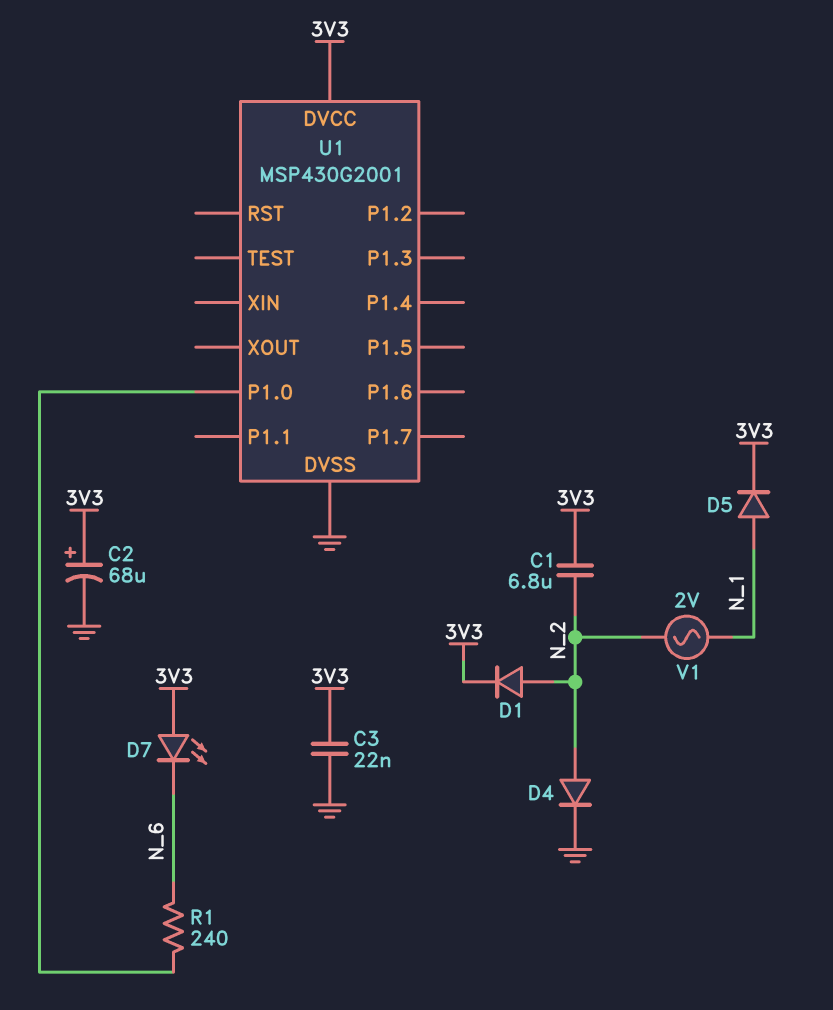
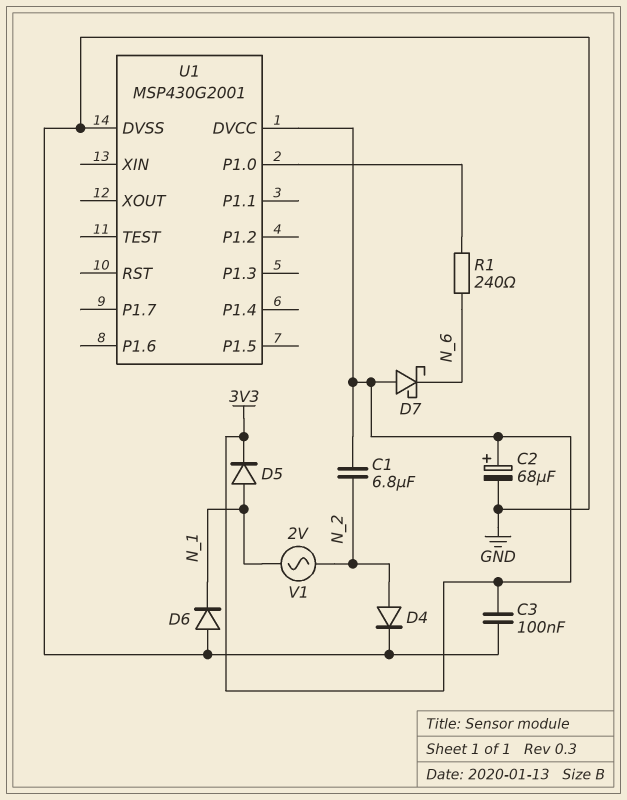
C3: 22nF (3V3, GND) -> 100nF (3V3, GND)
D1: diode (A N_2, K 3V3) -> none
D6: none -> diode (A GND, K N_1)
D7: LED (A 3V3, K N_6) -> schottky (A 3V3, K N_6)

